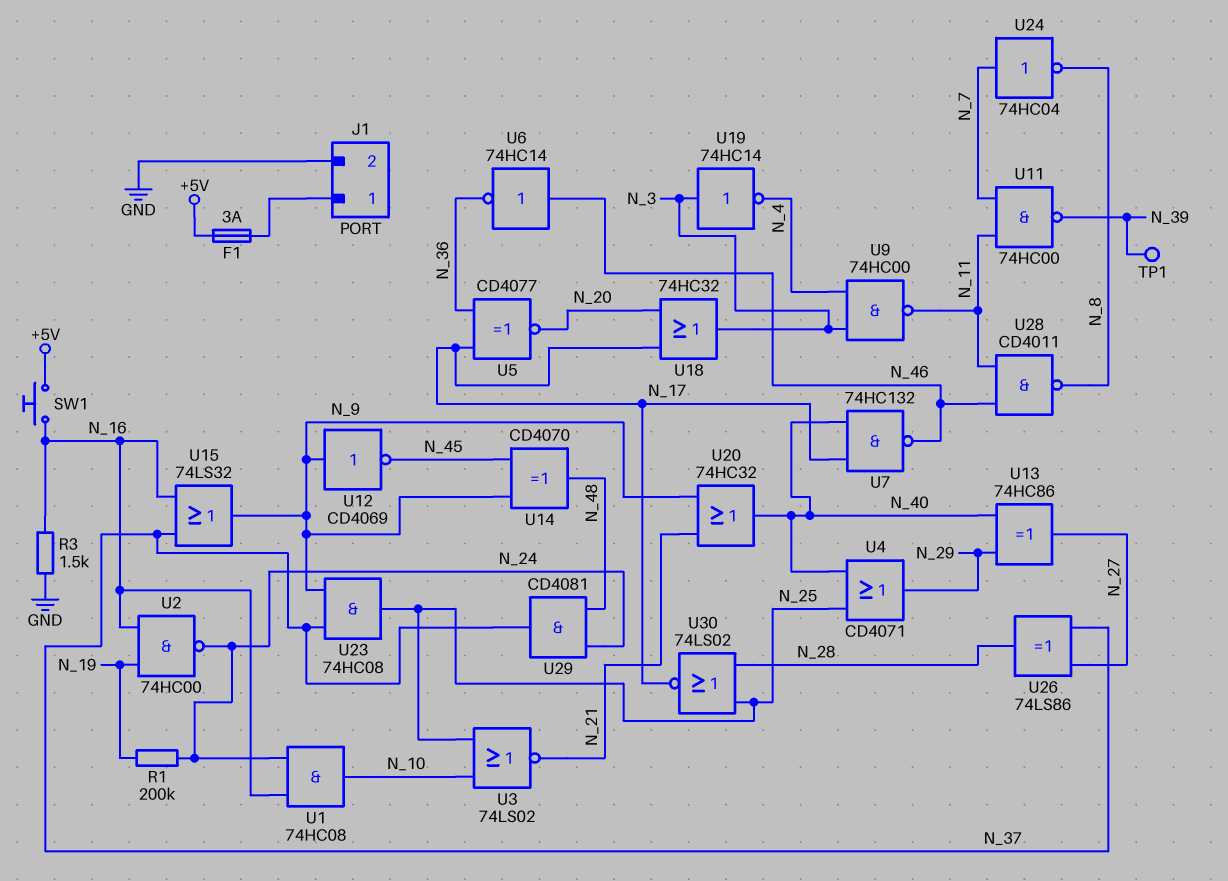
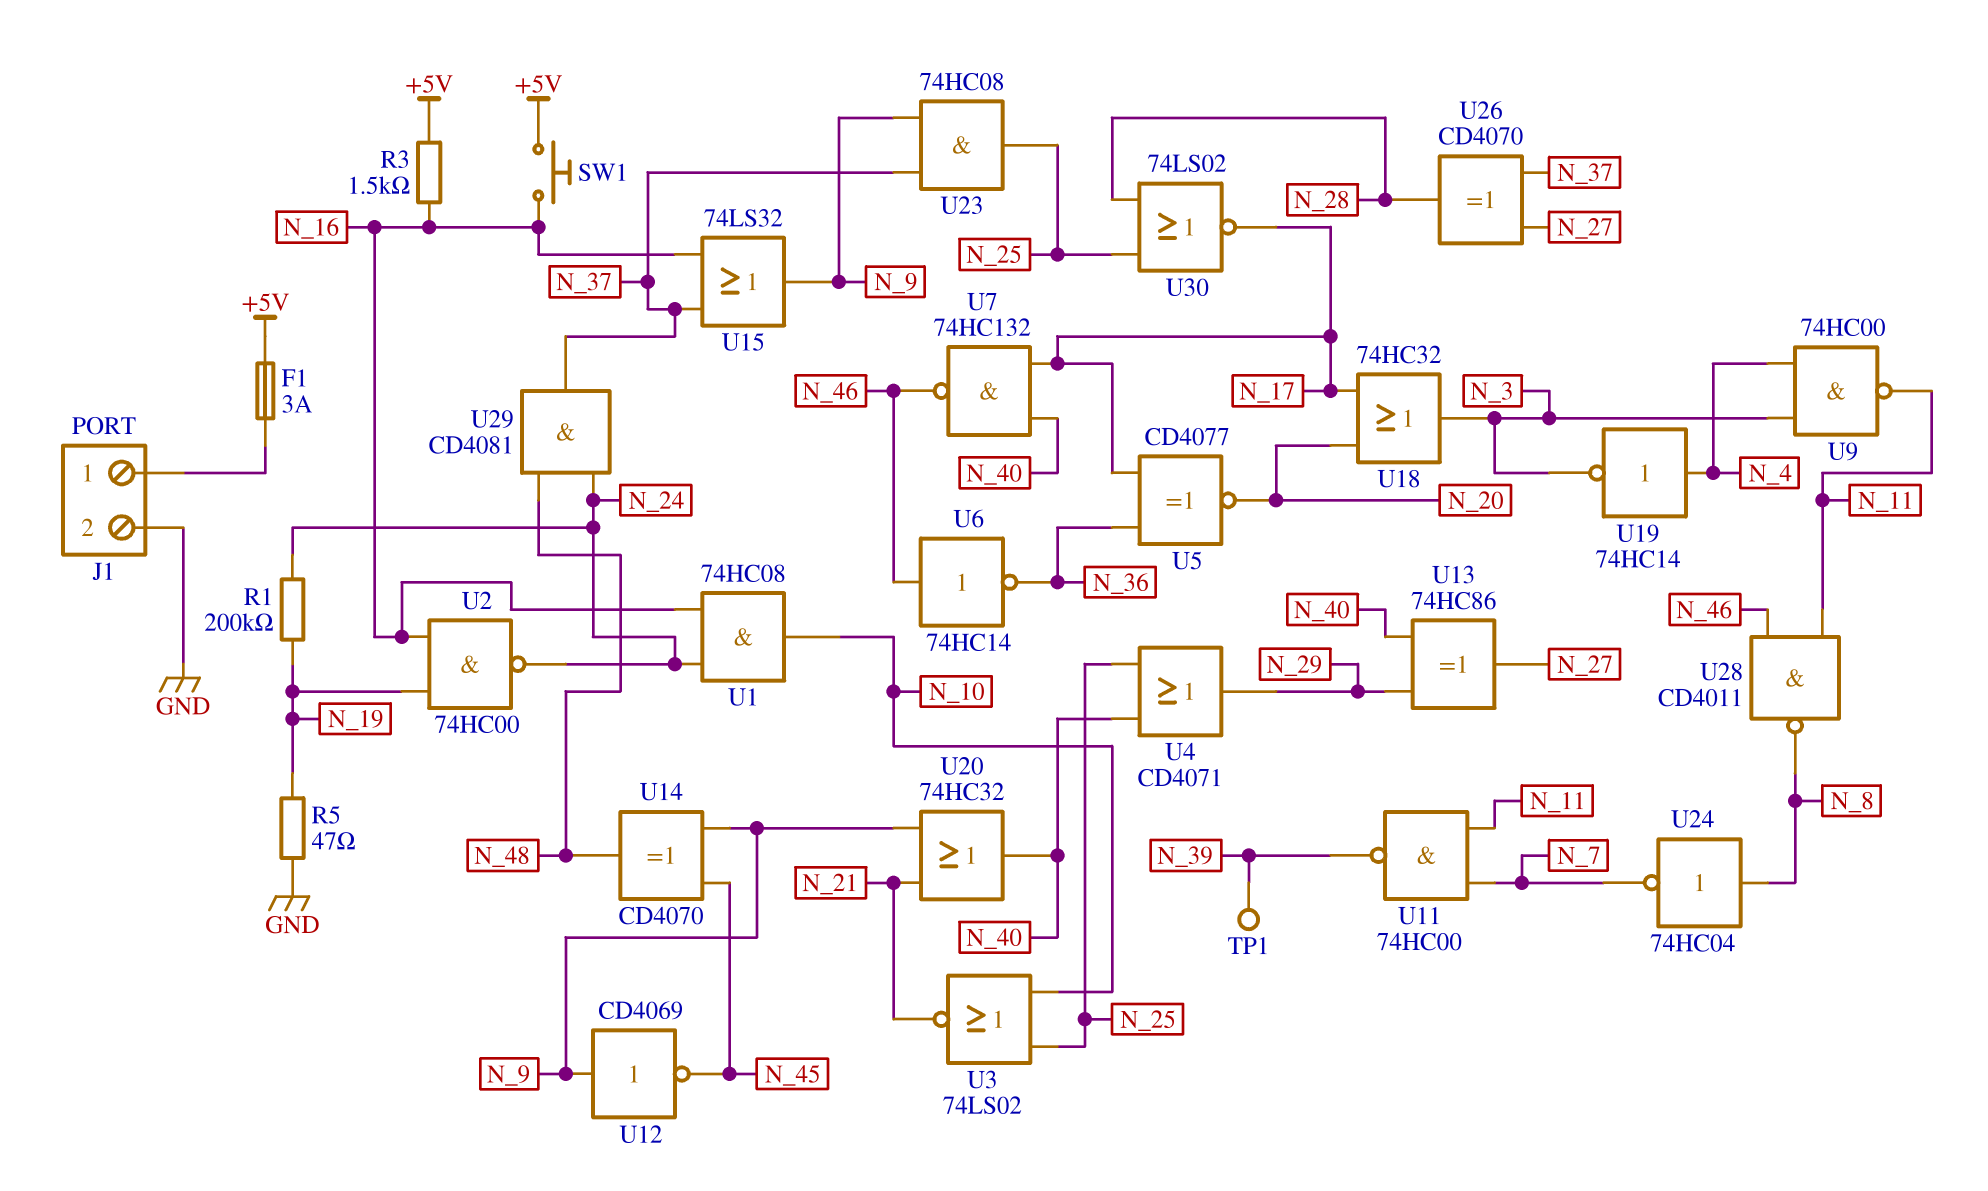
R3: 1.5k (GND, N_16) -> 1.5k (+5V, N_16)
R5: none -> 47 (GND, N_19)
U19: NOT 74HC14 (in N_3, out N_4) -> NOT 74HC14 (in N_4, out N_3)
U24: NOT 74HC04 (in N_7, out N_8) -> NOT 74HC04 (in N_8, out N_7)
U26: XOR 74LS86 (in N_27, in N_37, out N_28) -> XOR CD4070 (in N_27, in N_37, out N_28)

